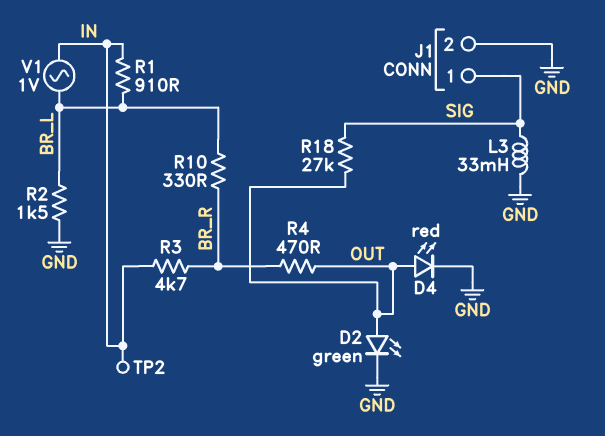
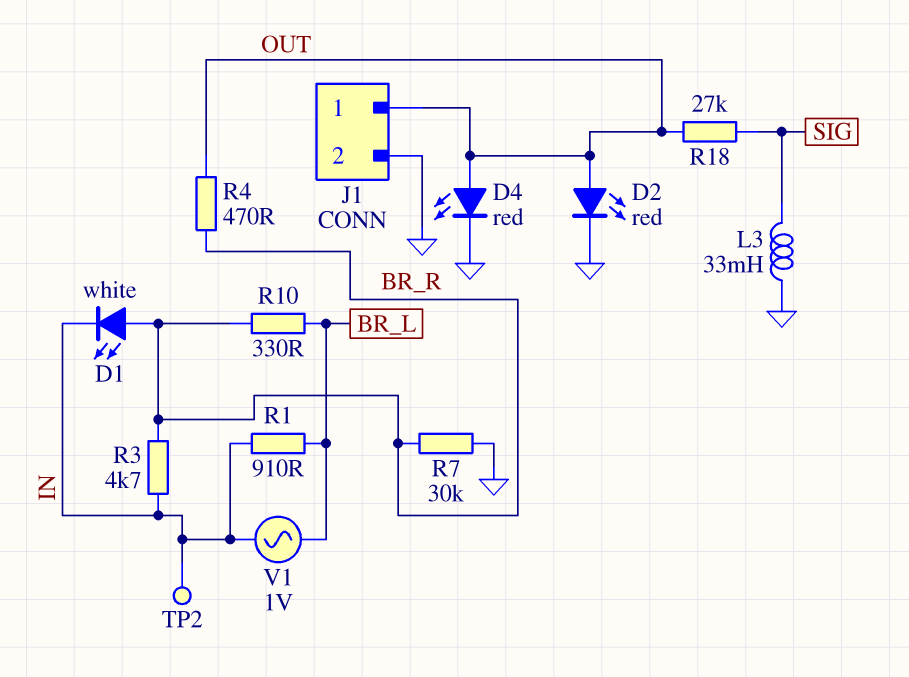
D1: none -> LED white (A BR_R, K IN)
D2: LED green (A OUT, K GND) -> LED red (A OUT, K GND)
J1 pin 1: SIG -> OUT
R2: 1.5k (BR_L, GND) -> none
R7: none -> 30k (BR_R, GND)

